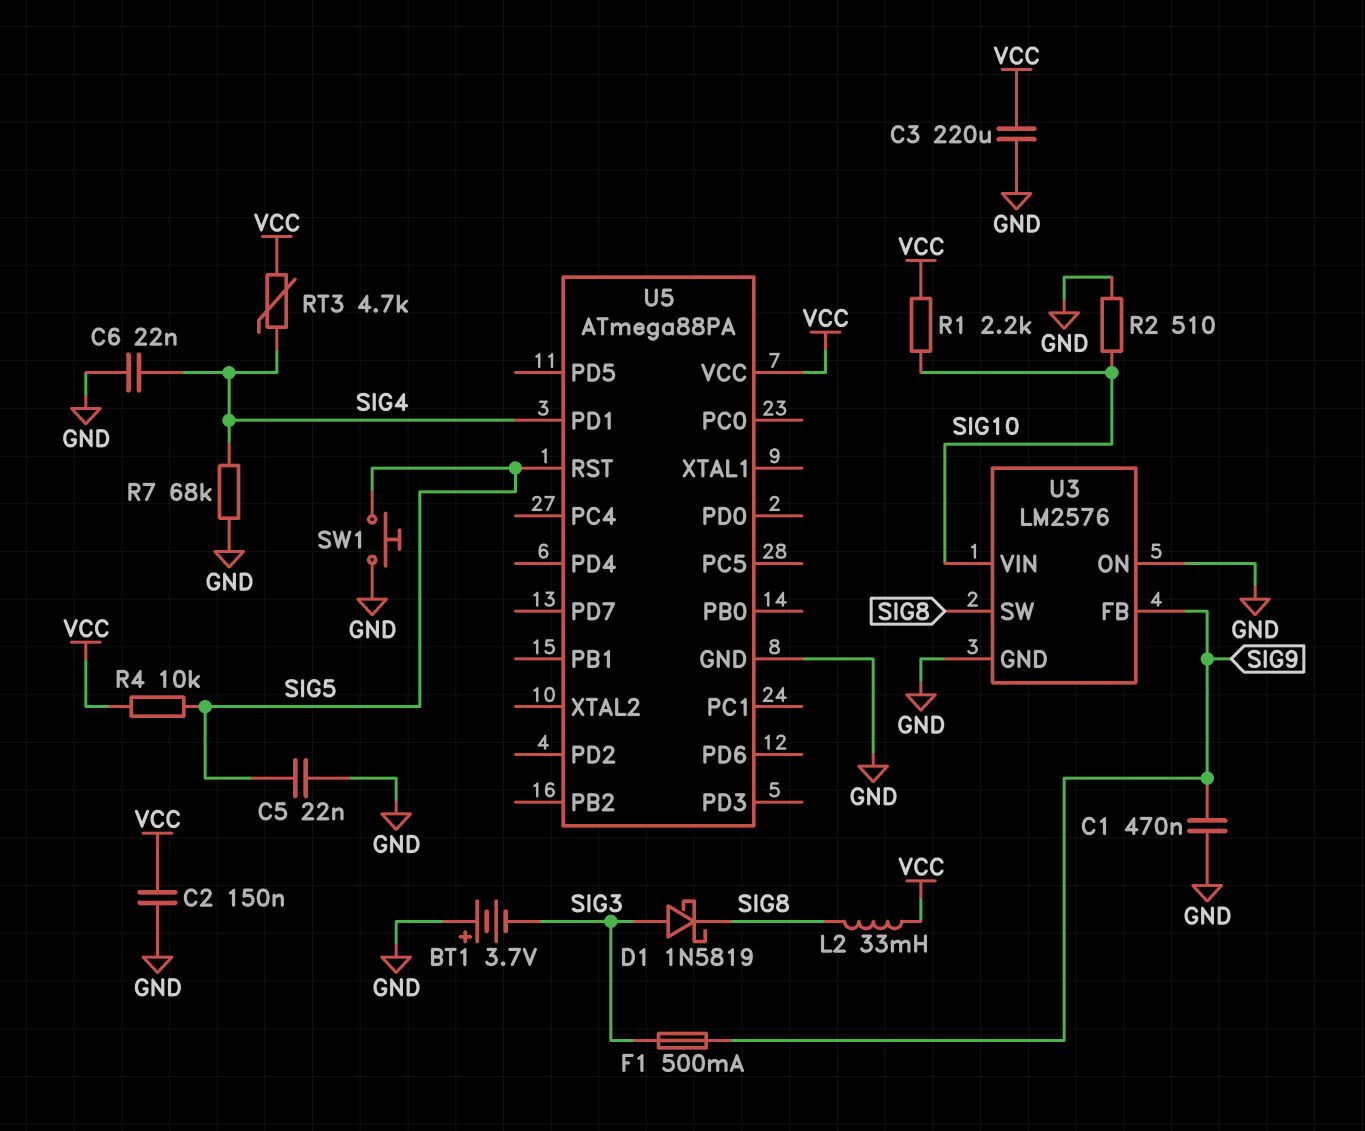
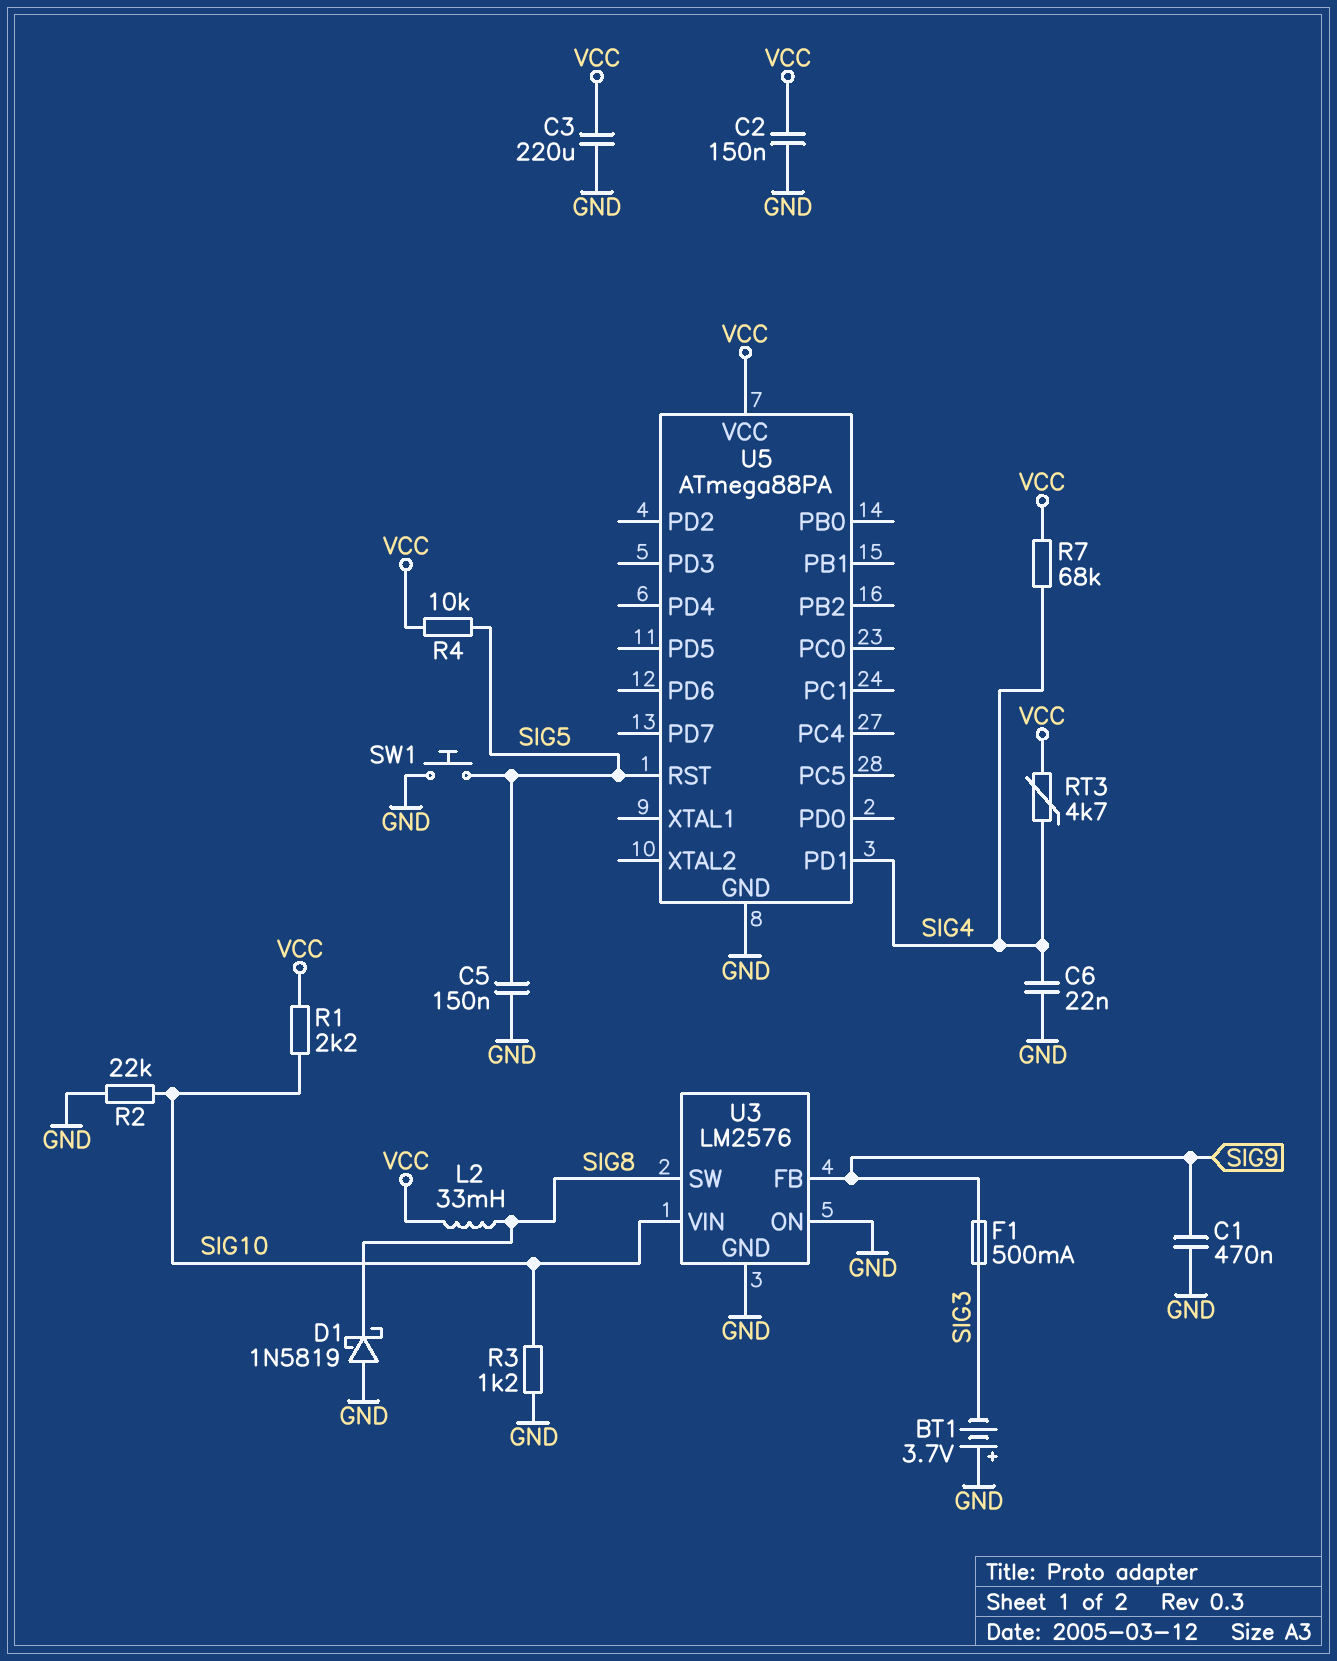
C5: 22nF (GND, SIG5) -> 150nF (GND, SIG5)
D1: schottky 1N5819 (A SIG3, K SIG8) -> schottky 1N5819 (A GND, K SIG8)
R2: 510 (GND, SIG10) -> 22k (GND, SIG10)
R3: none -> 1.2k (GND, SIG10)
R7: 68k (GND, SIG4) -> 68k (SIG4, VCC)

